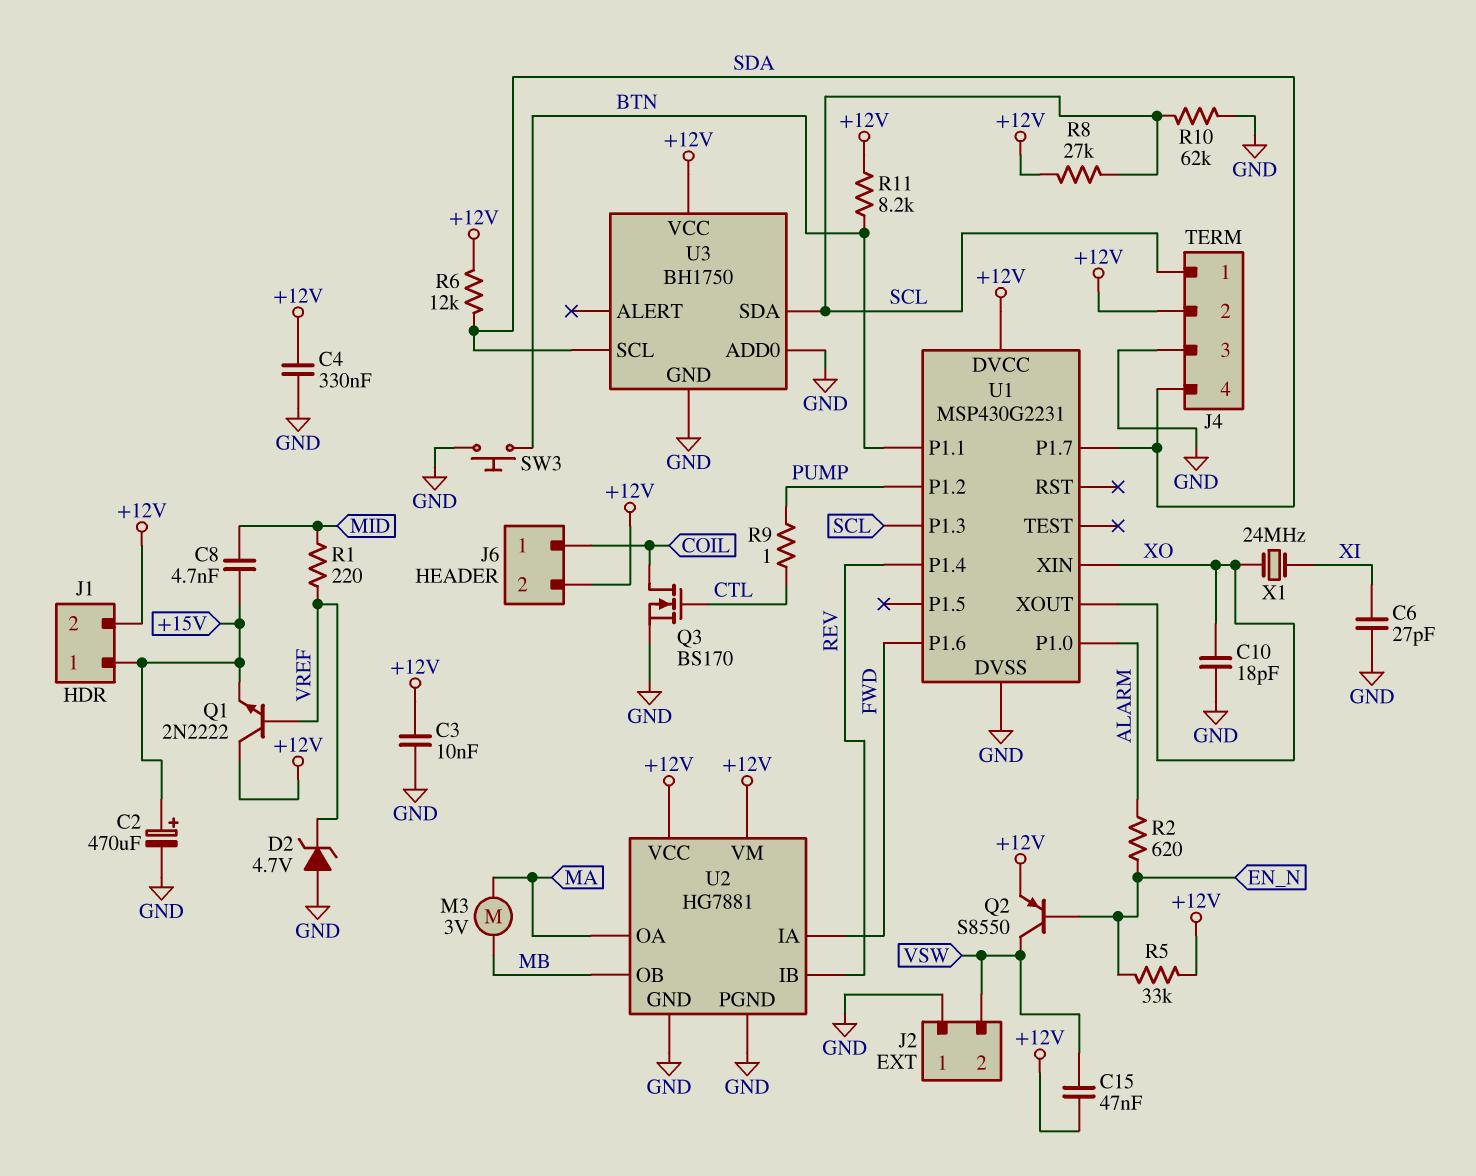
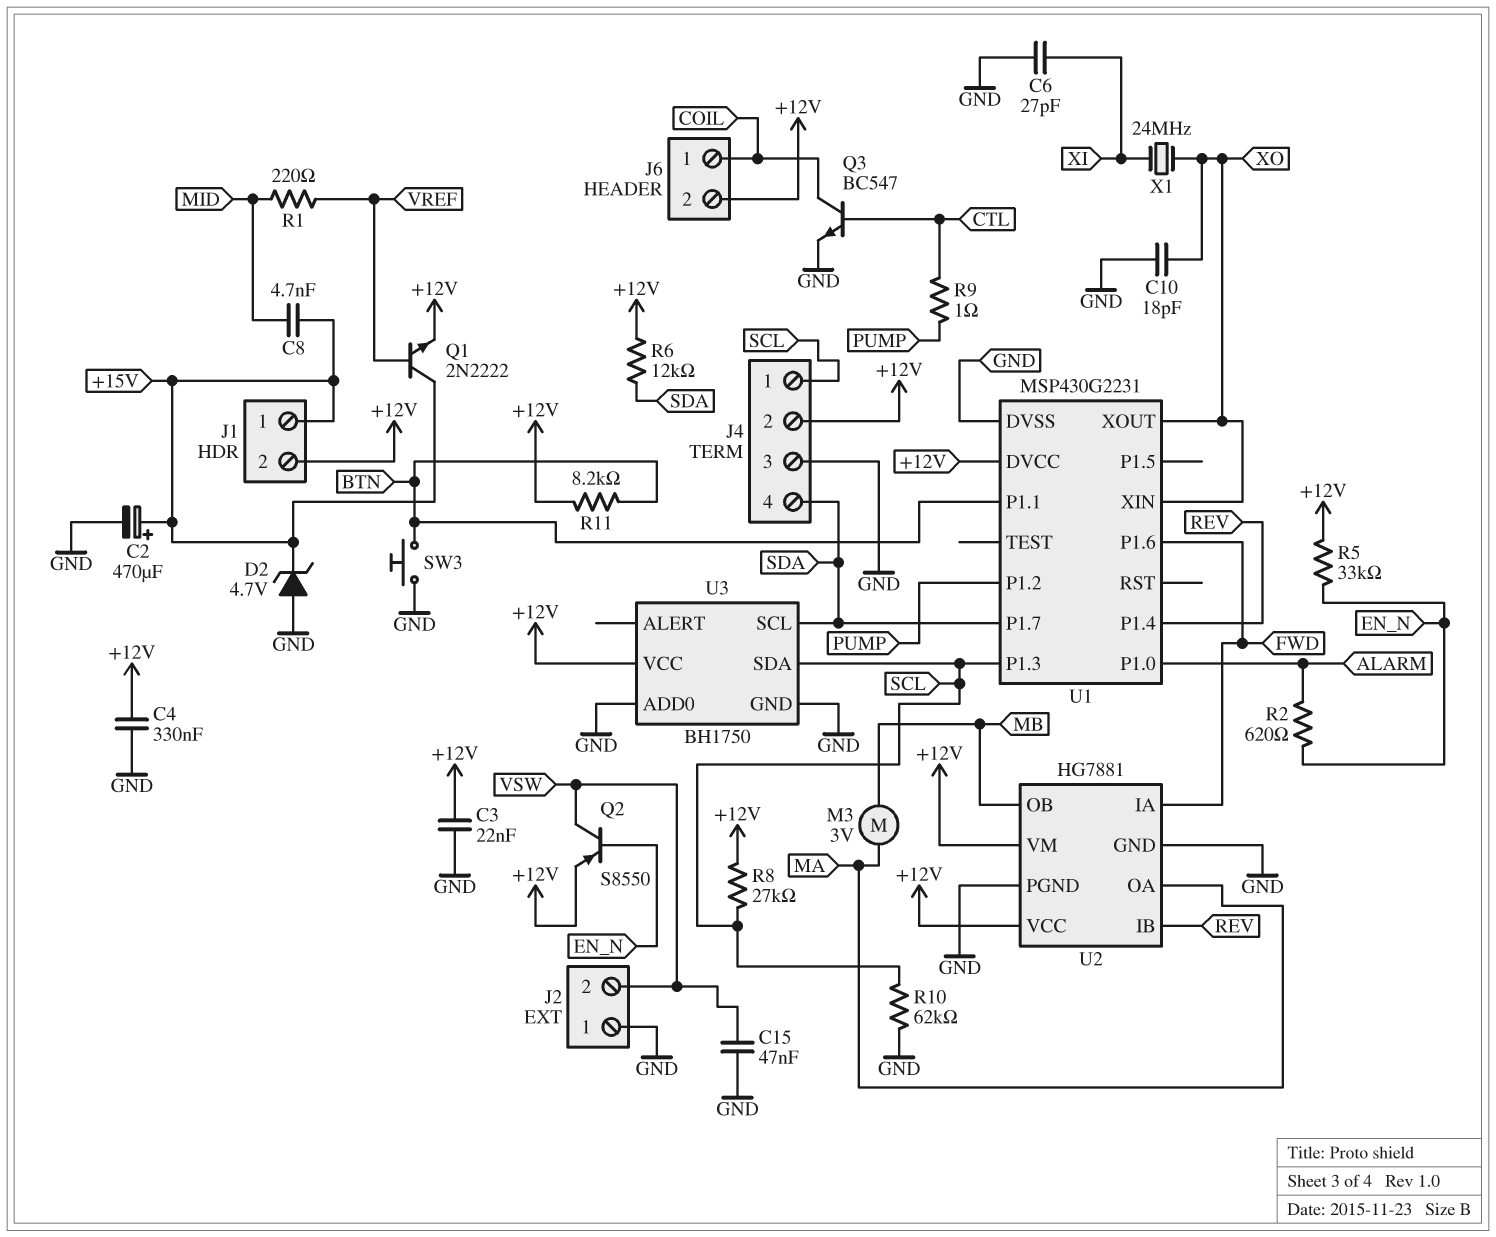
C3: 10nF (+12V, GND) -> 22nF (+12V, GND)
C15: 47nF (+12V, VSW) -> 47nF (GND, VSW)
D2: zener 4.7V (A GND, K VREF) -> zener 4.7V (A GND, K +15V)
Q1: NPN 2N2222 (B VREF, C +12V, E +15V) -> NPN 2N2222 (B VREF, C +15V, E +12V)
Q3: NMOS BS170 (G CTL, D COIL, S GND) -> NPN BC547 (B CTL, C COIL, E GND)

